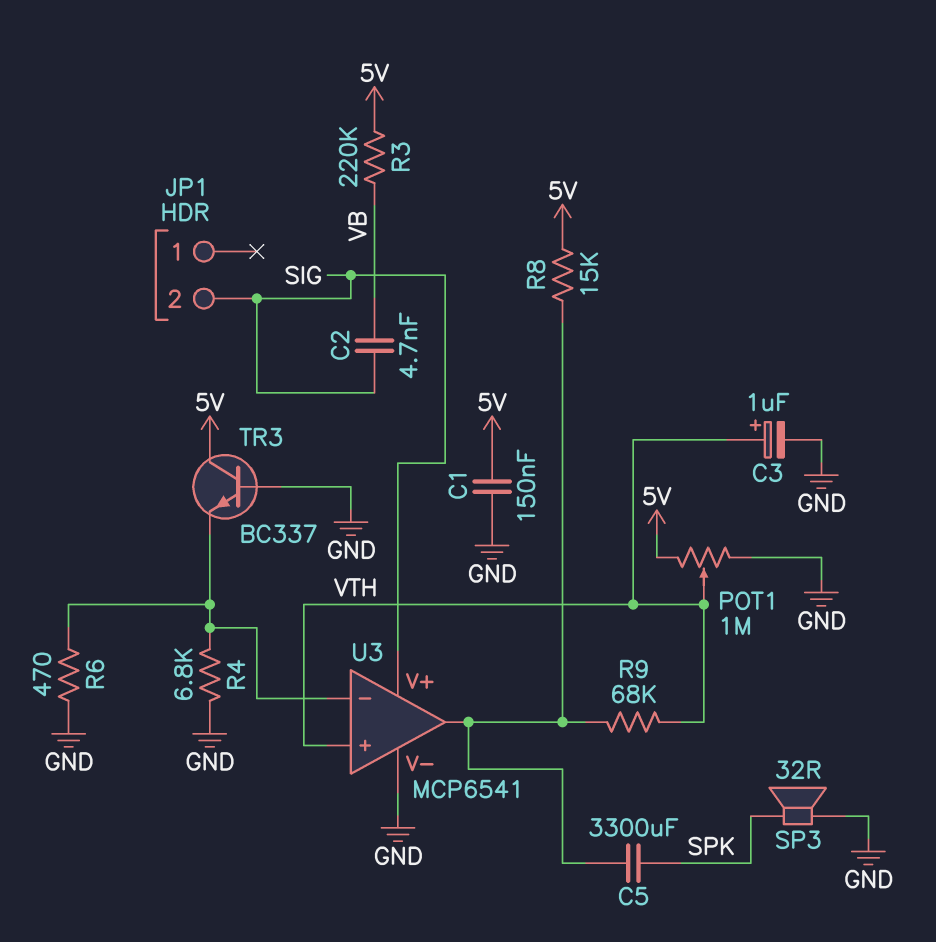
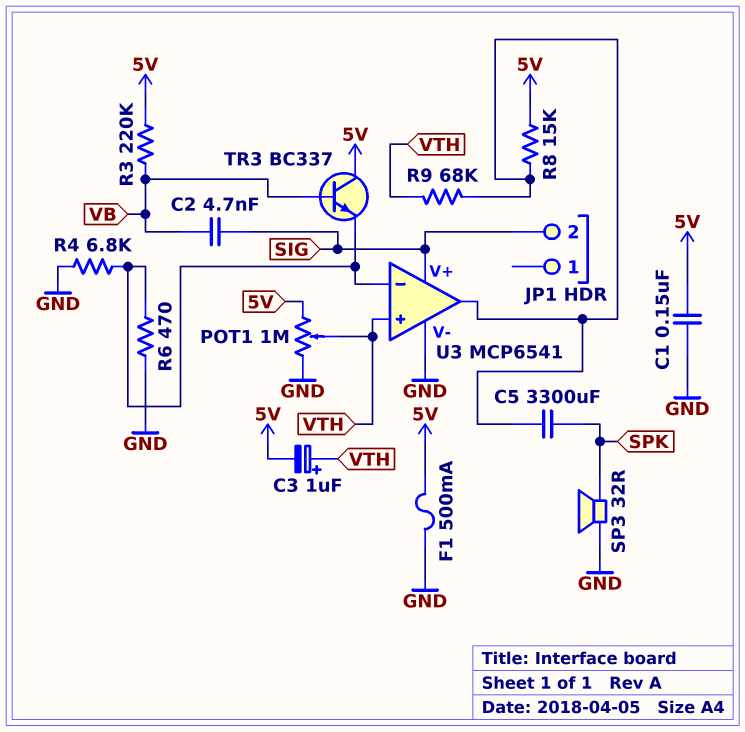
C3: 1uF (plus VTH, minus GND) -> 1uF (plus VTH, minus 5V)
F1: none -> 500mA (5V, GND)
TR3: NPN BC337 (B GND, C 5V, E U3/in-) -> NPN BC337 (B VB, C 5V, E U3/in-)

